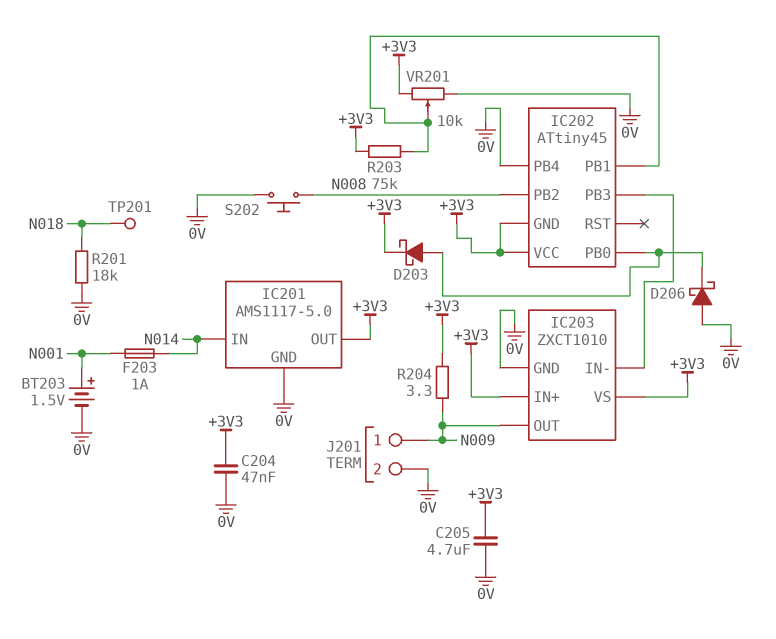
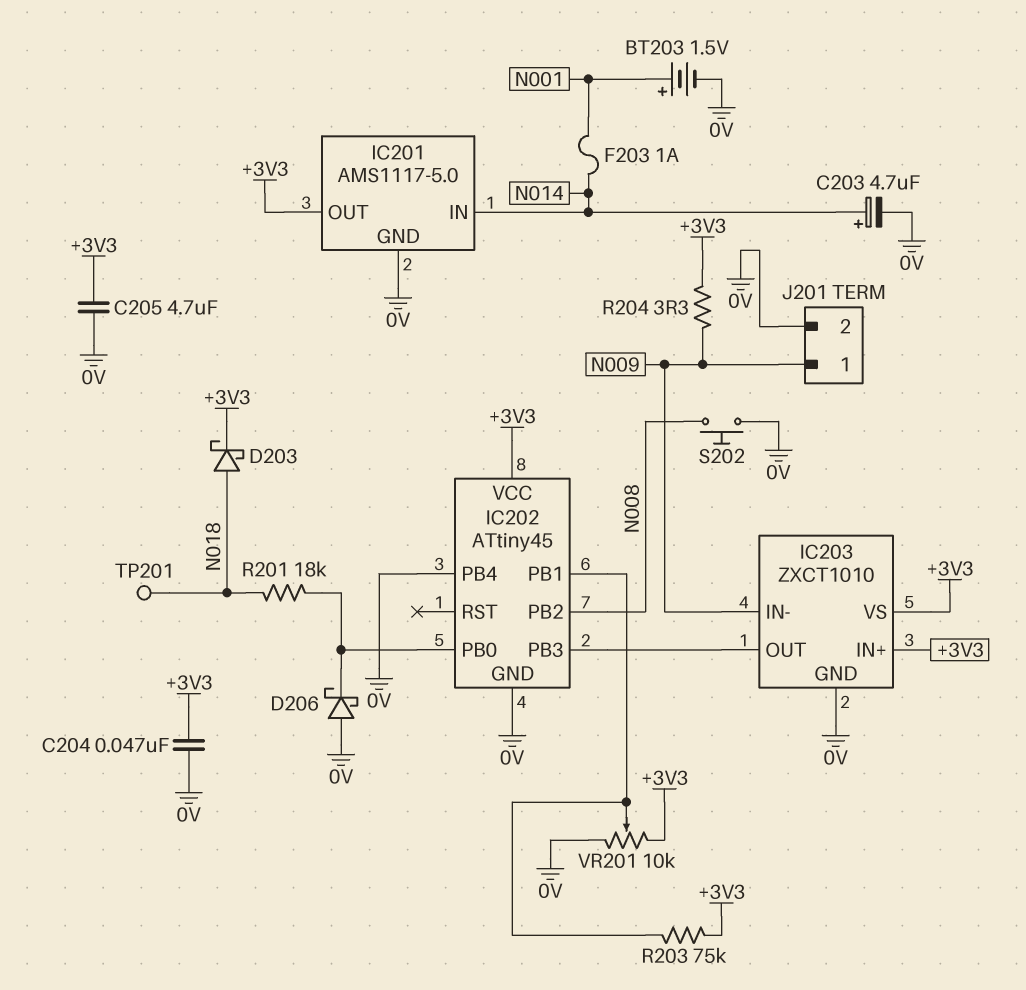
C203: none -> 4.7uF (plus N014, minus 0V)
D203: schottky (A IC202/PB0, K +3V3) -> schottky (A N018, K +3V3)
IC202 pin GND: +3V3 -> 0V
IC203 pin IN-: IC202/PB3 -> N009
IC203 pin OUT: N009 -> IC202/PB3
R201: 18k (0V, N018) -> 18k (IC202/PB0, N018)

